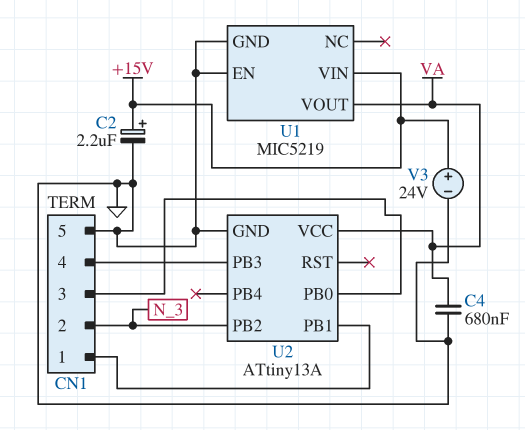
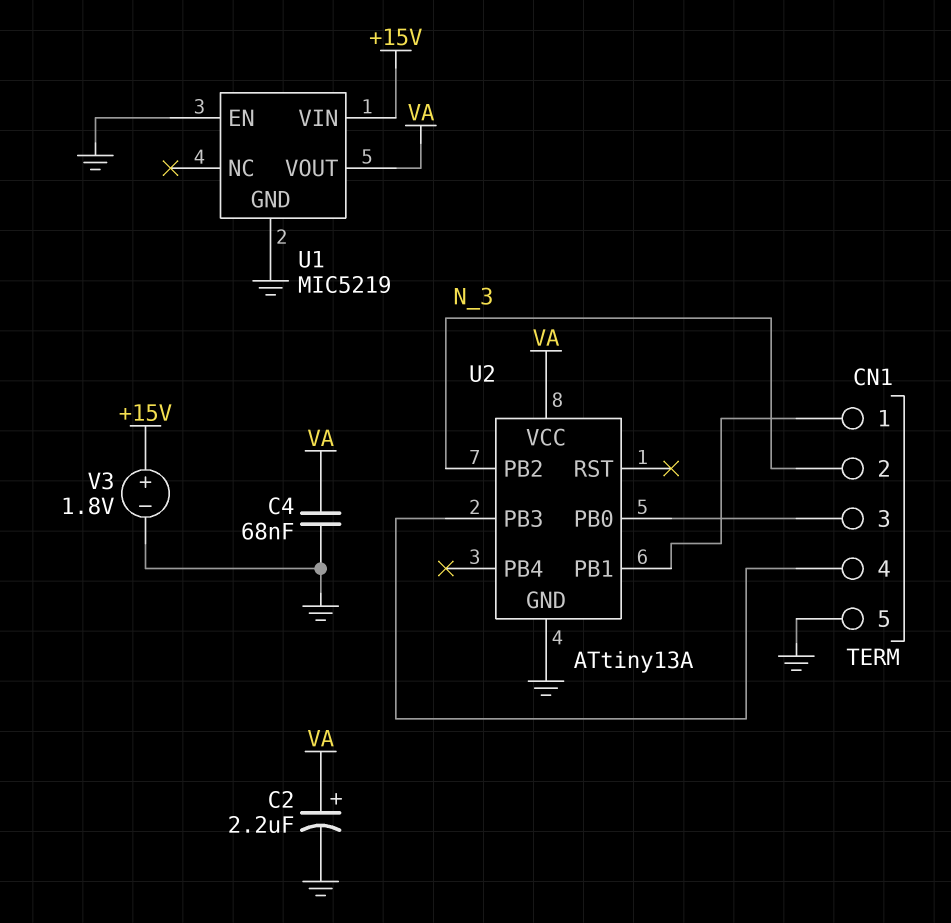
C2: 2.2uF (plus +15V, minus GND) -> 2.2uF (plus VA, minus GND)
C4: 680nF (GND, VA) -> 68nF (GND, VA)
V3: 24V (plus +15V, minus GND) -> 1.8V (plus +15V, minus GND)

